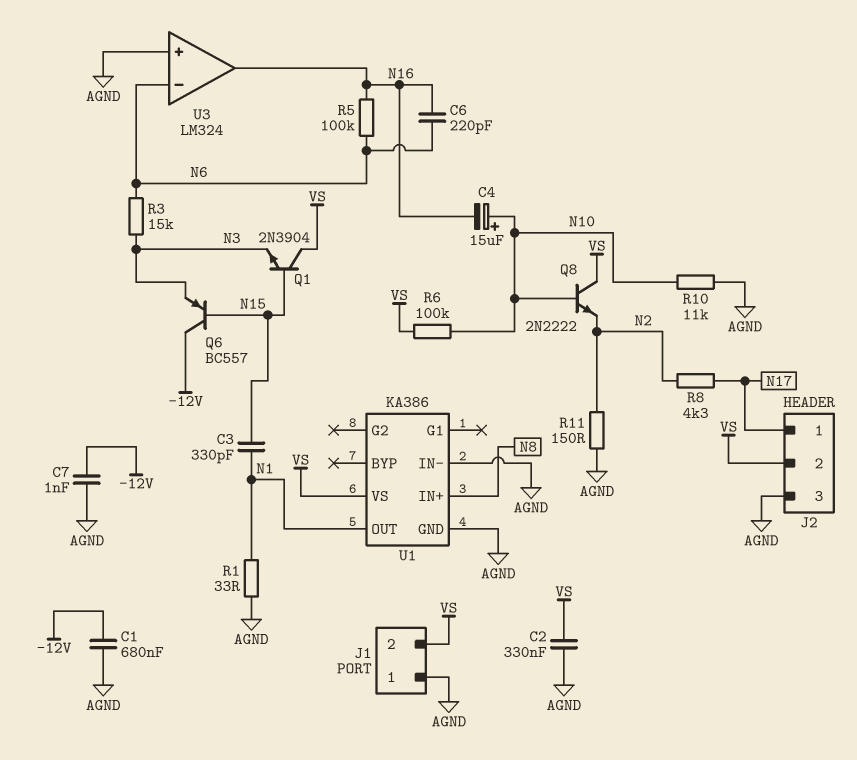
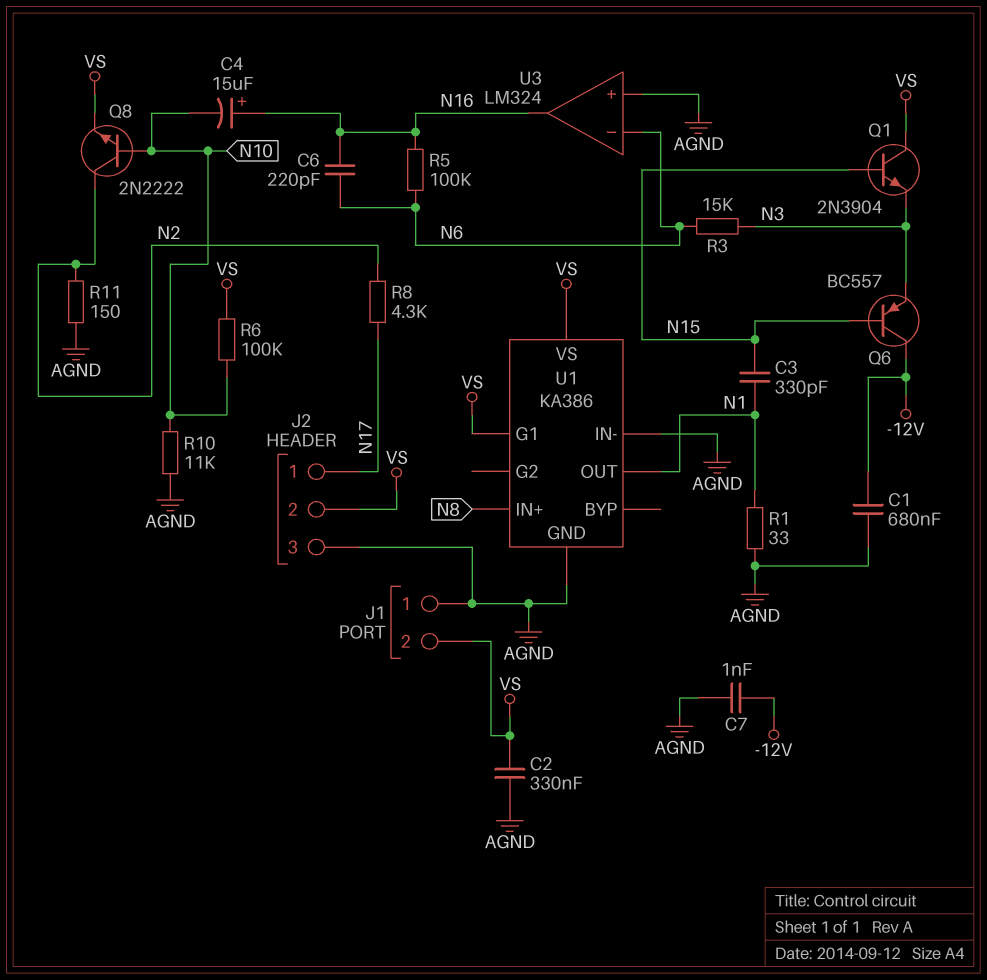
C4: 15uF (plus N10, minus N16) -> 15uF (plus N16, minus N10)
Q8: NPN 2N2222 (B N10, C VS, E N2) -> NPN 2N2222 (B N10, C N2, E VS)
U1 pin G1: none -> VS

